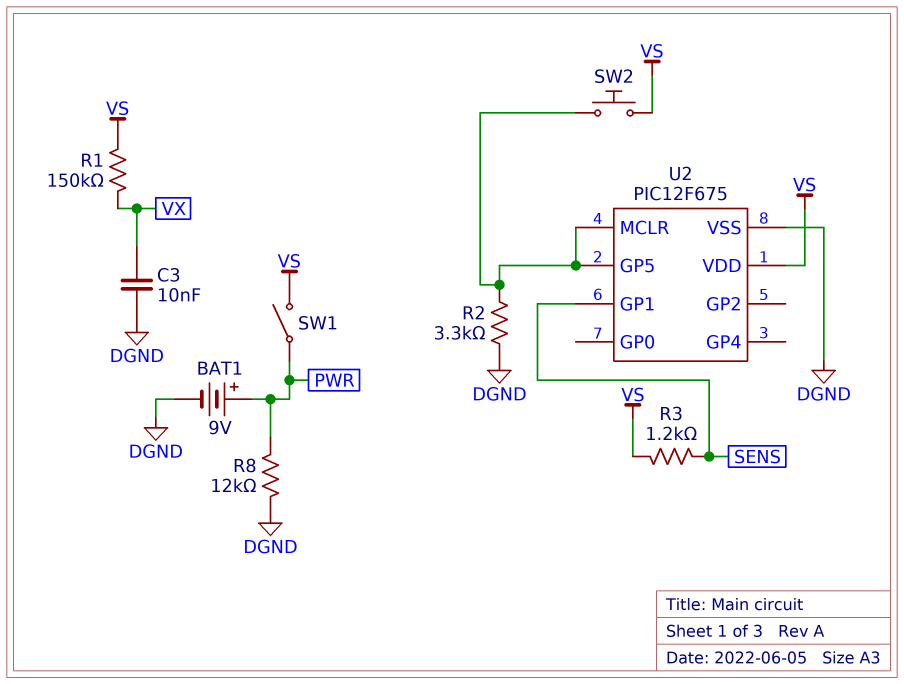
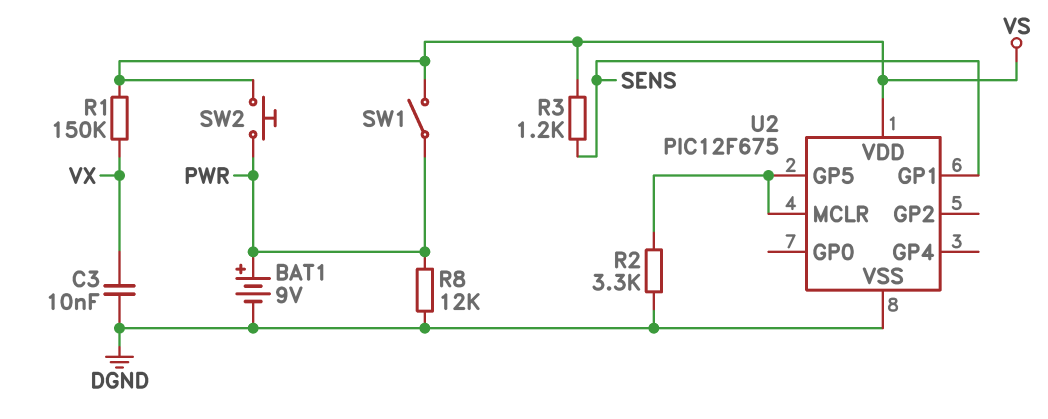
SW2: button (U2/GP5, VS) -> button (PWR, VS)

